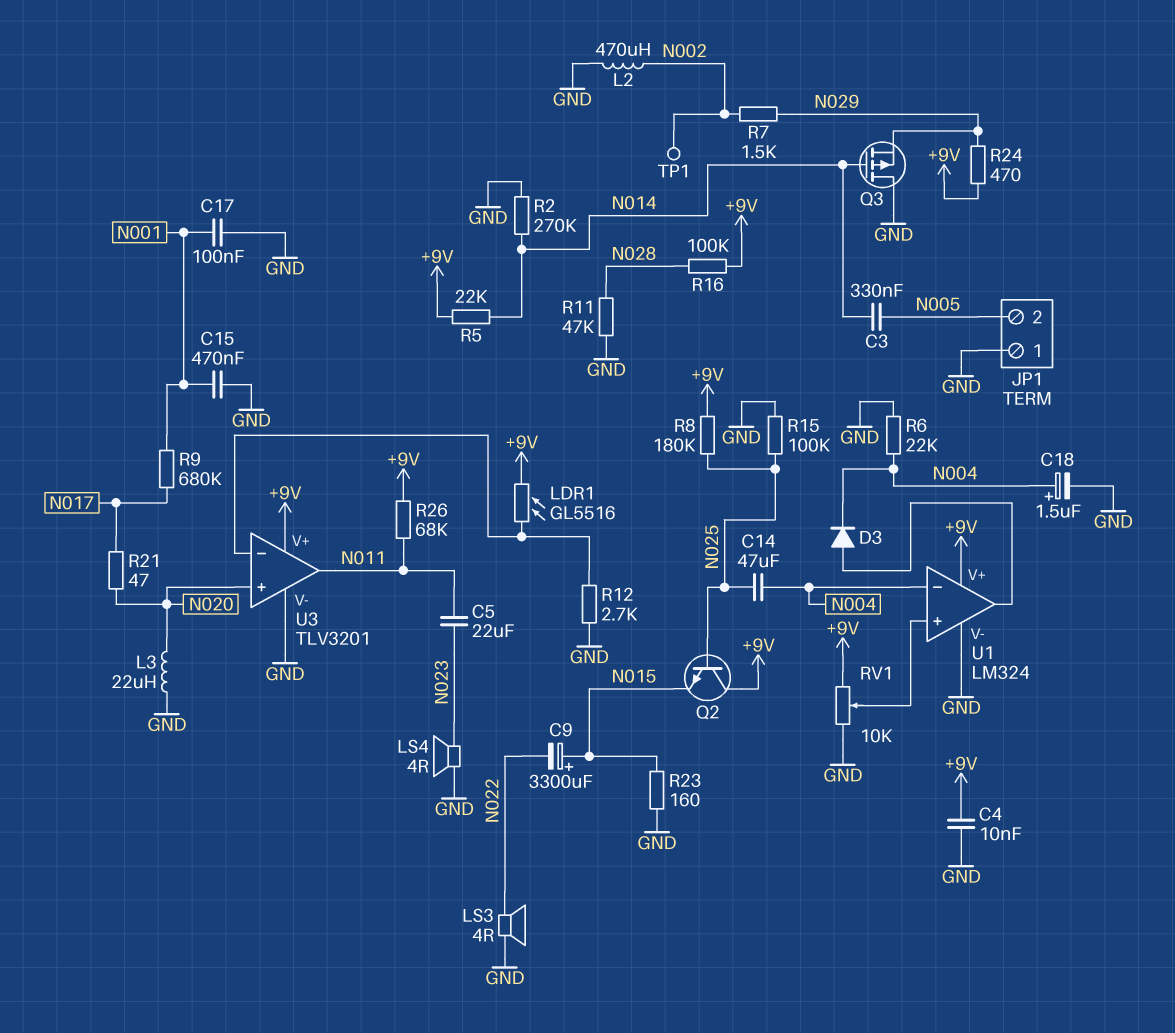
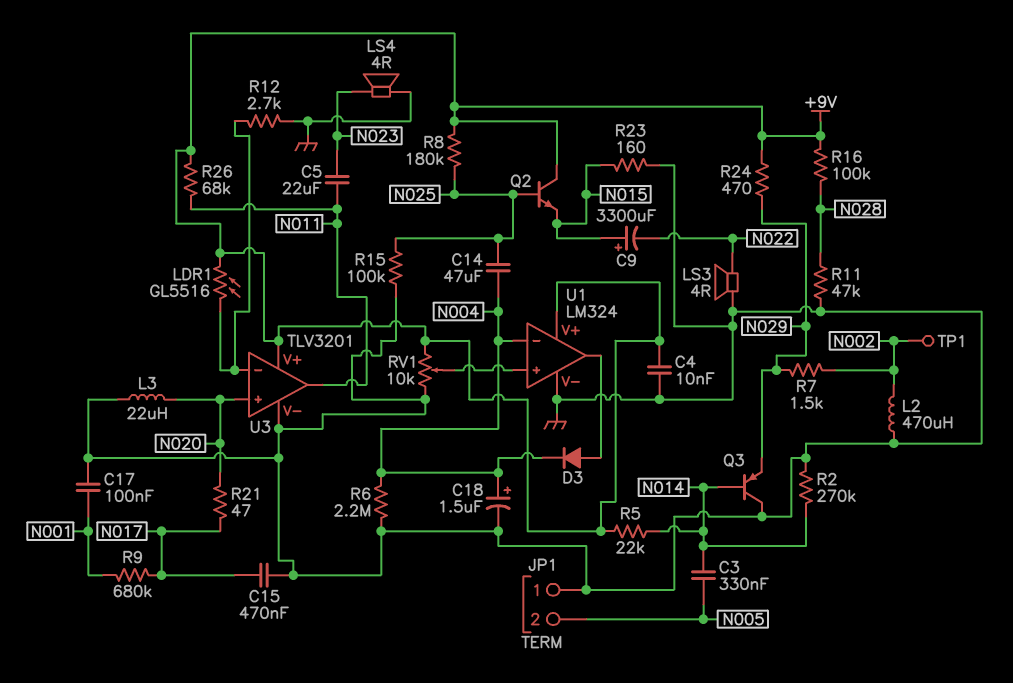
C15: 470nF (GND, N001) -> 470nF (GND, N017)
Q3: PMOS (G N014, D GND, S N029) -> PNP (B N014, C GND, E N029)
R6: 22k (GND, N004) -> 2.2M (GND, N004)

